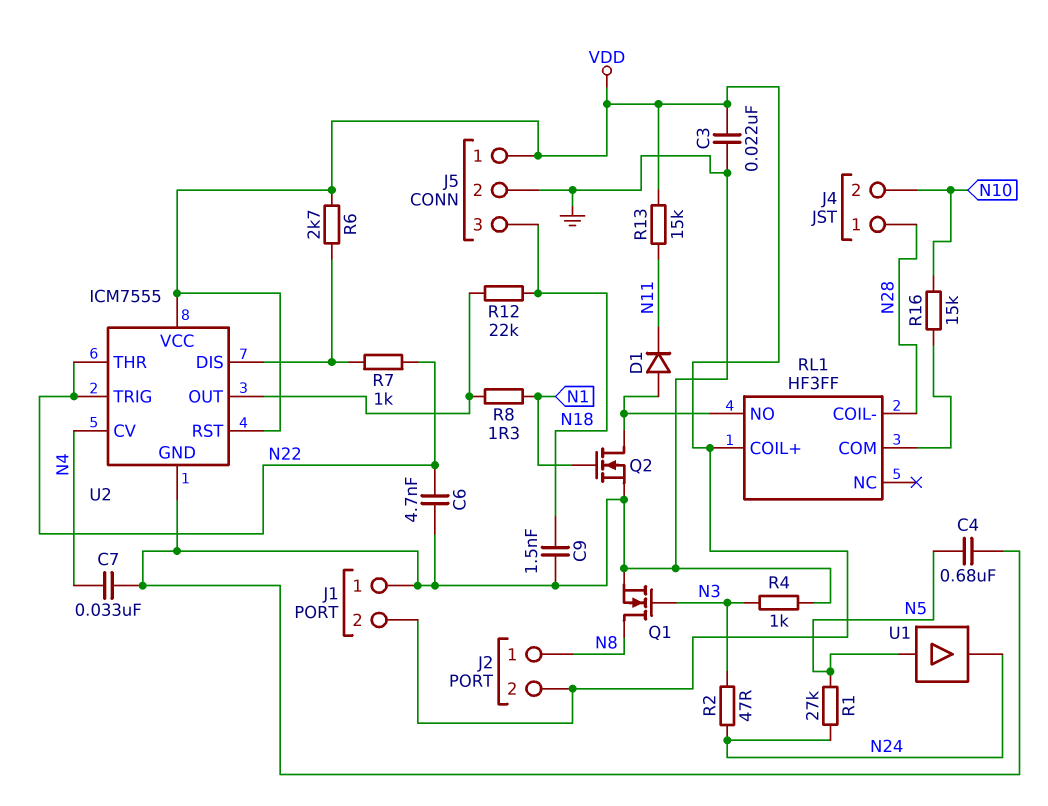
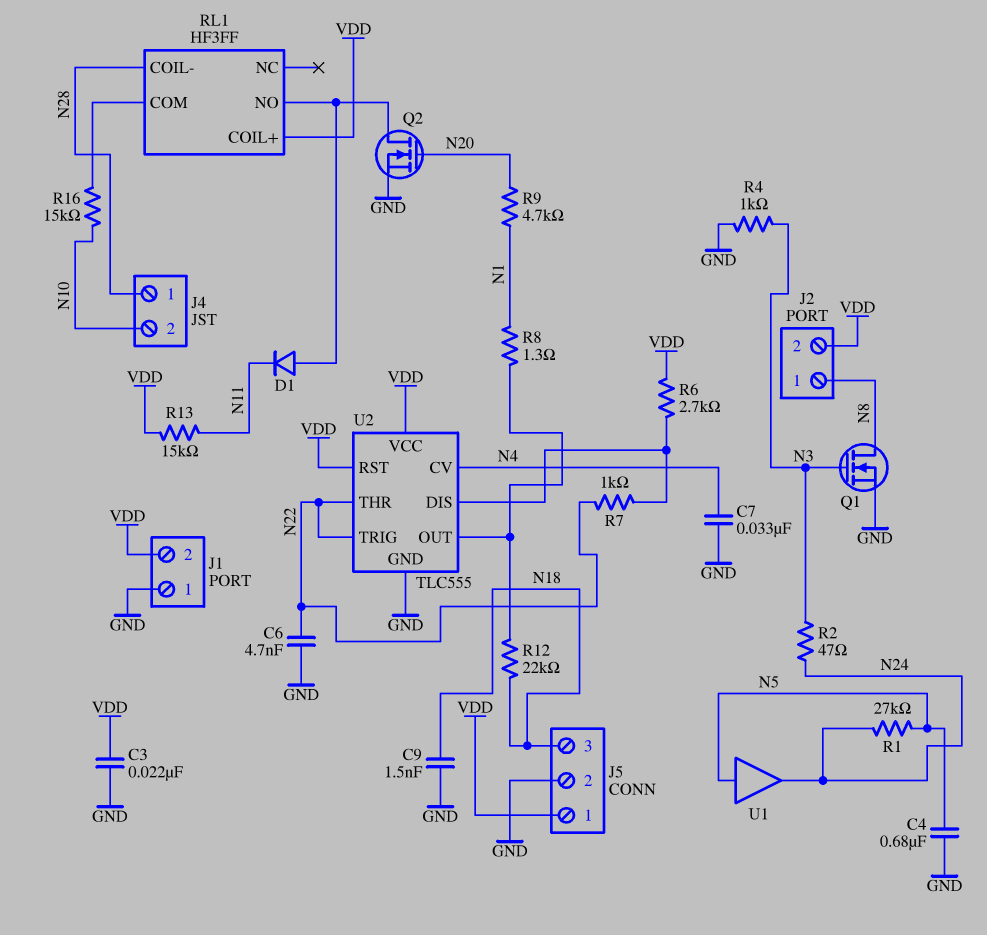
Q2: NMOS (G N1, D RL1/NO, S GND) -> NMOS (G N20, D RL1/NO, S GND)
R9: none -> 4.7k (N1, N20)
U2: ICM7555 -> TLC555

